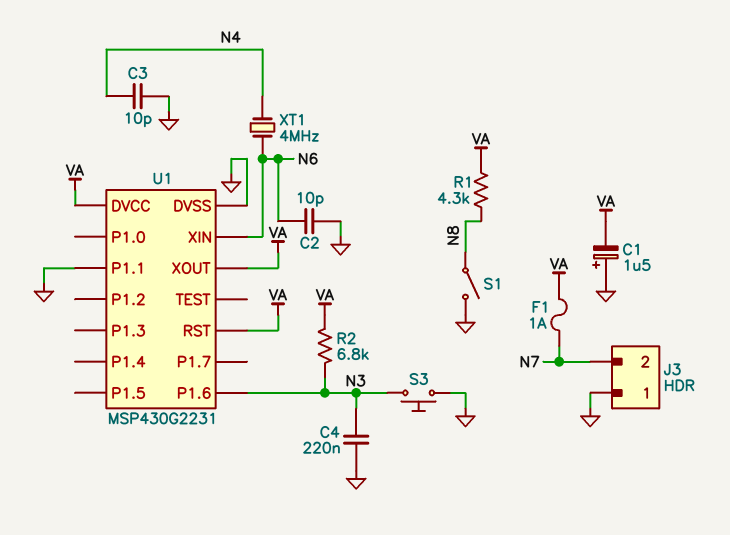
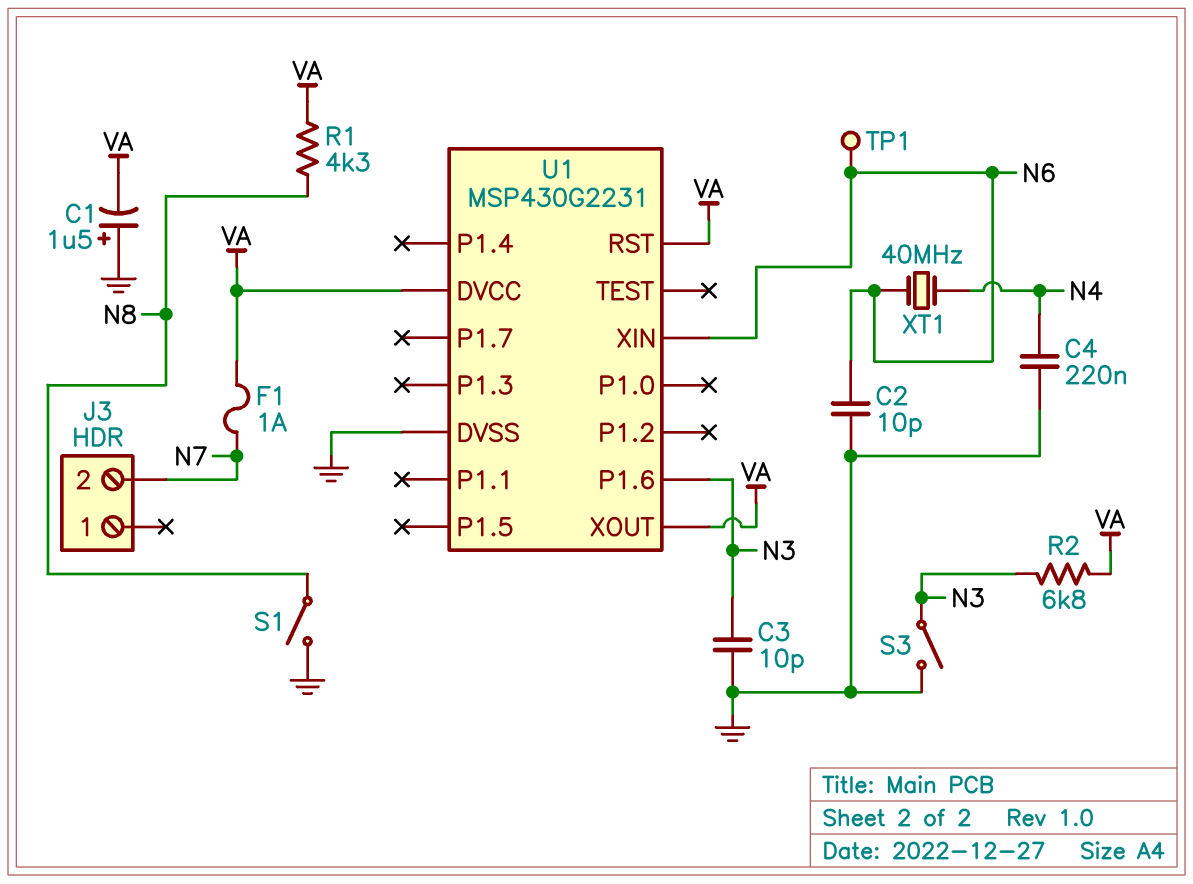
C3: 10pF (GND, N4) -> 10pF (GND, N3)
C4: 220nF (GND, N3) -> 220nF (GND, N4)
J3 pin 1: GND -> none
S3: button (GND, N3) -> switch (GND, N3)
TP1: none -> test point (N6)
U1 pin P1.1: GND -> none
XT1: 4MHz (N4, N6) -> 40MHz (N4, N6)

